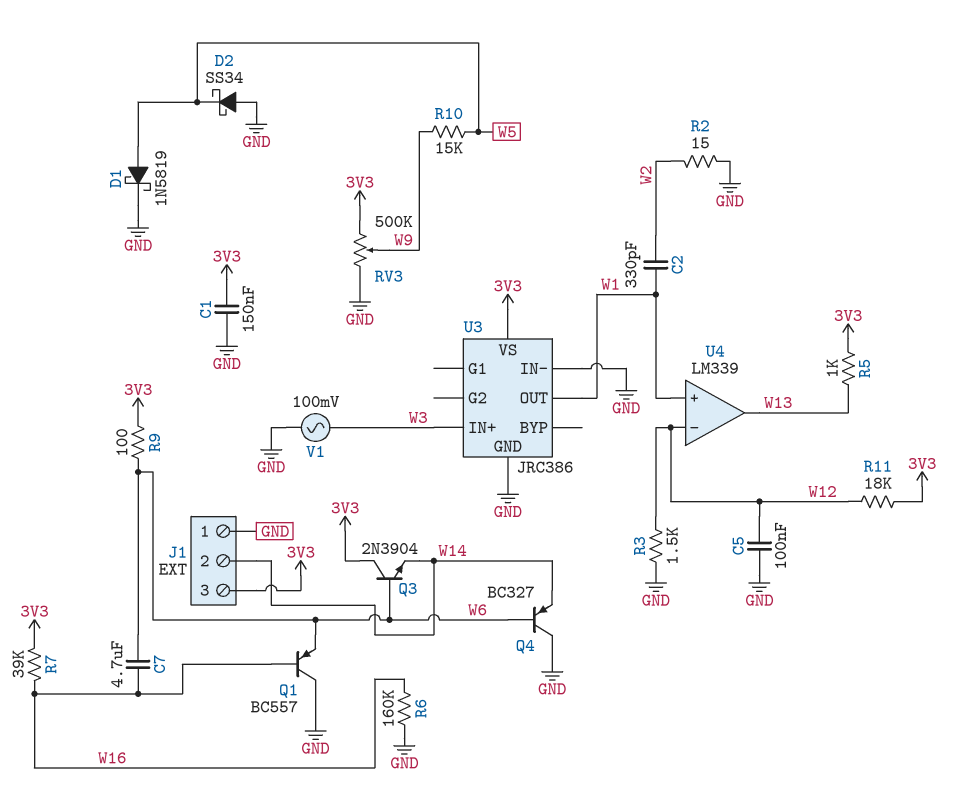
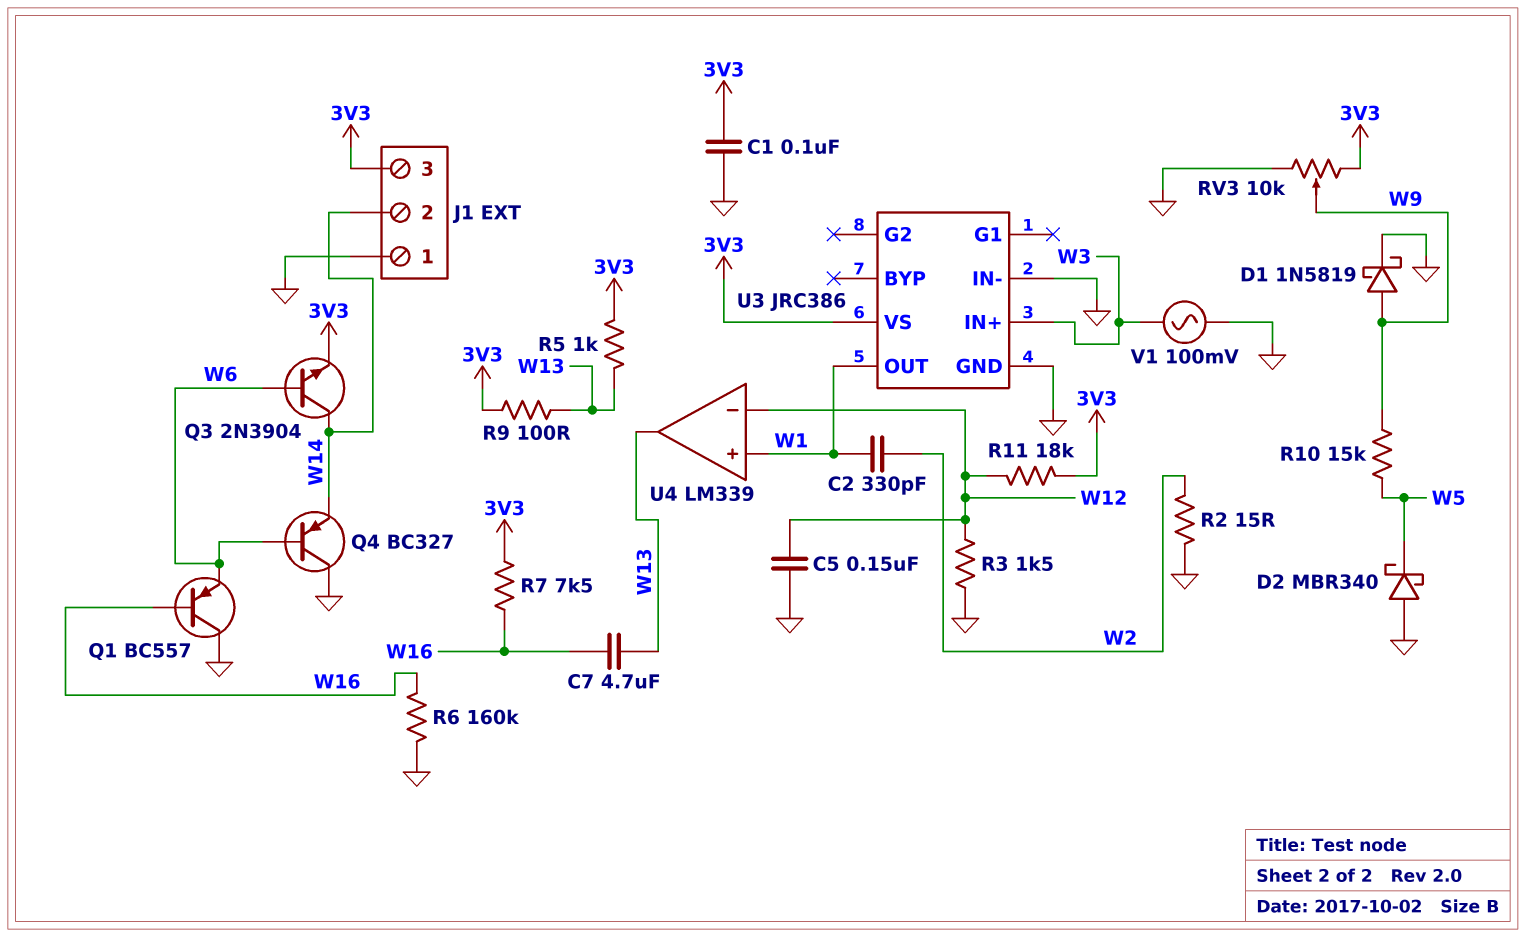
C1: 150nF (3V3, GND) -> 100nF (3V3, GND)
C5: 100nF (GND, W12) -> 150nF (GND, W12)
C7: 4.7uF (W6, W16) -> 4.7uF (W13, W16)
D1: schottky 1N5819 (A W5, K GND) -> schottky 1N5819 (A W9, K GND)
D2: schottky SS34 (A GND, K W5) -> schottky MBR340 (A GND, K W5)
Q3: NPN 2N3904 (B W6, C 3V3, E W14) -> NPN 2N3904 (B W6, C W14, E 3V3)
R7: 39k (3V3, W16) -> 7.5k (3V3, W16)
R9: 100 (3V3, W6) -> 100 (3V3, W13)
RV3: 500k (3V3, GND, wiper W9) -> 10k (3V3, GND, wiper W9)

